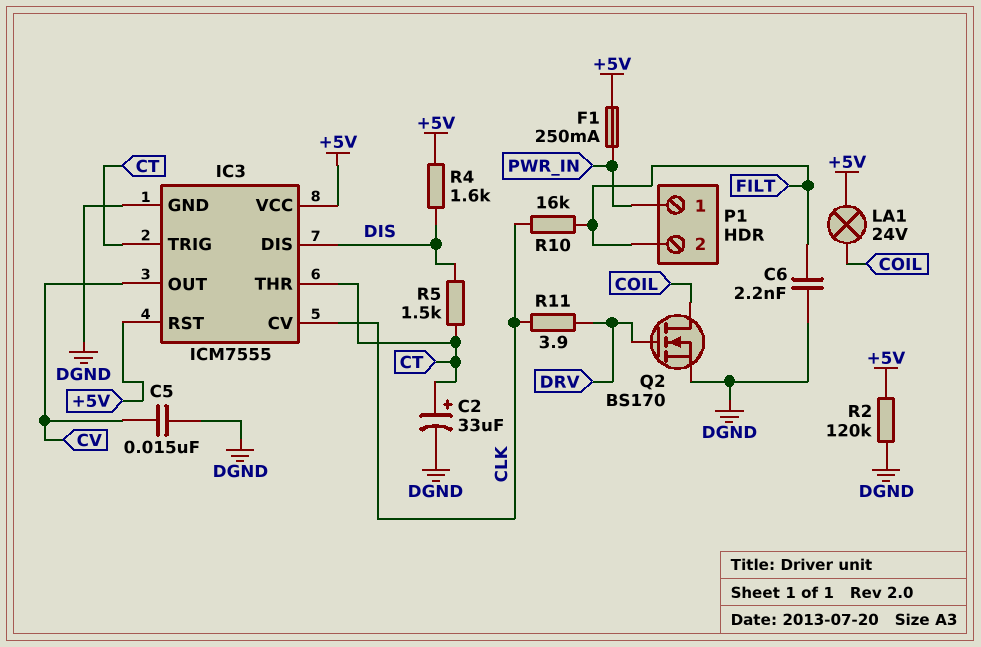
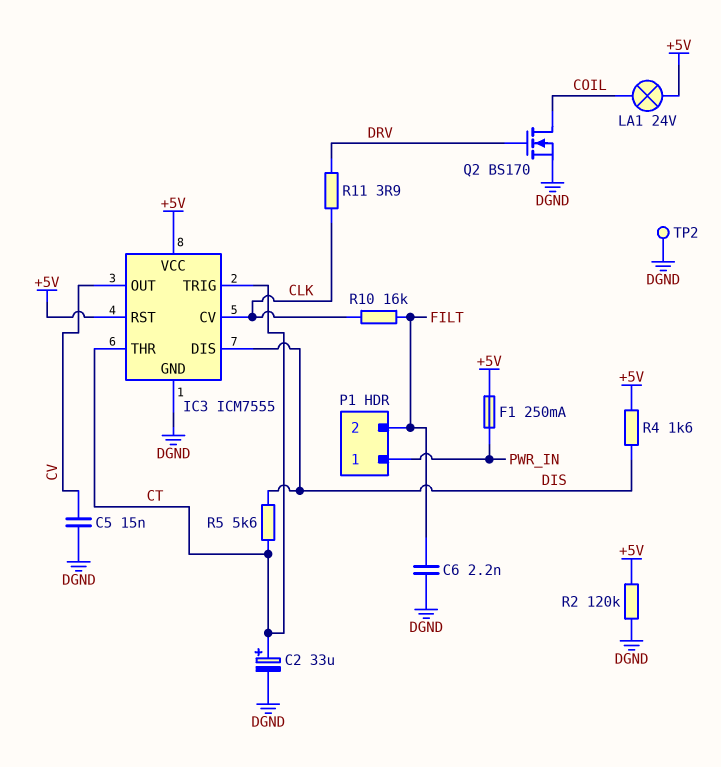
R5: 1.5k (CT, DIS) -> 5.6k (CT, DIS)
TP2: none -> test point (DGND)

